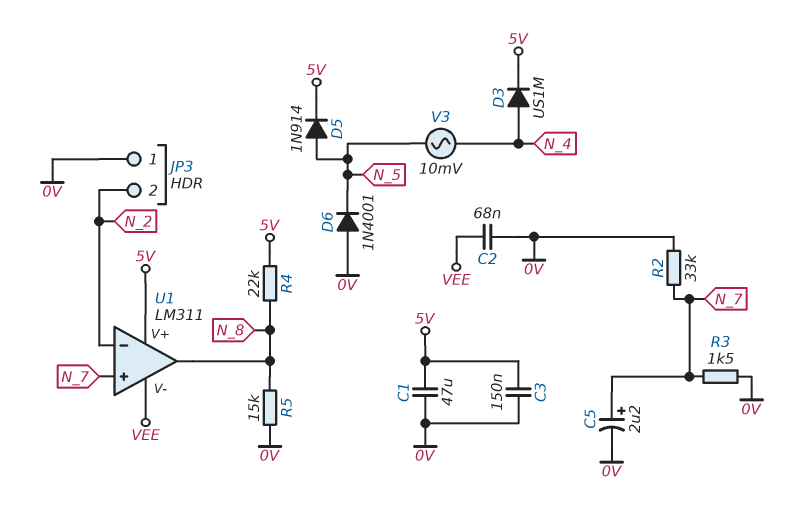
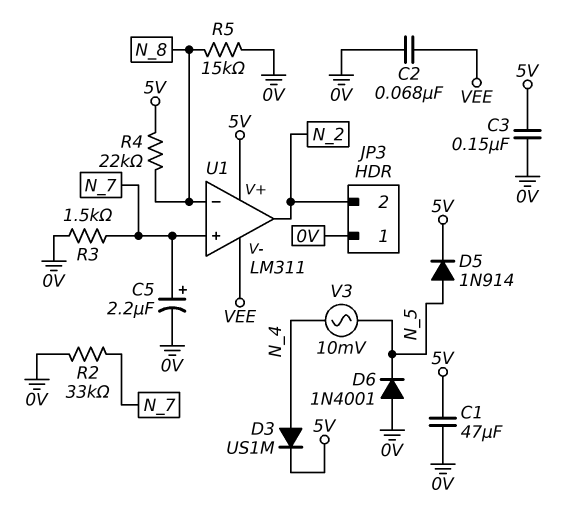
U1 pin in-: N_2 -> N_8
U1 pin out: N_8 -> N_2

